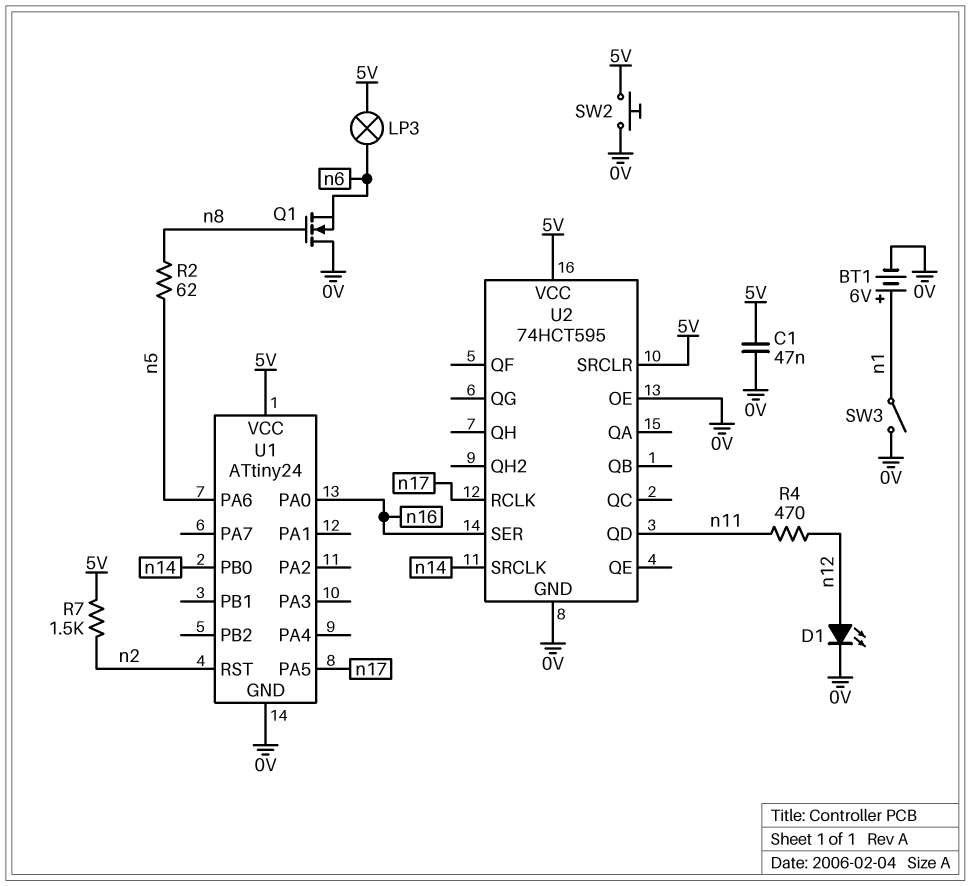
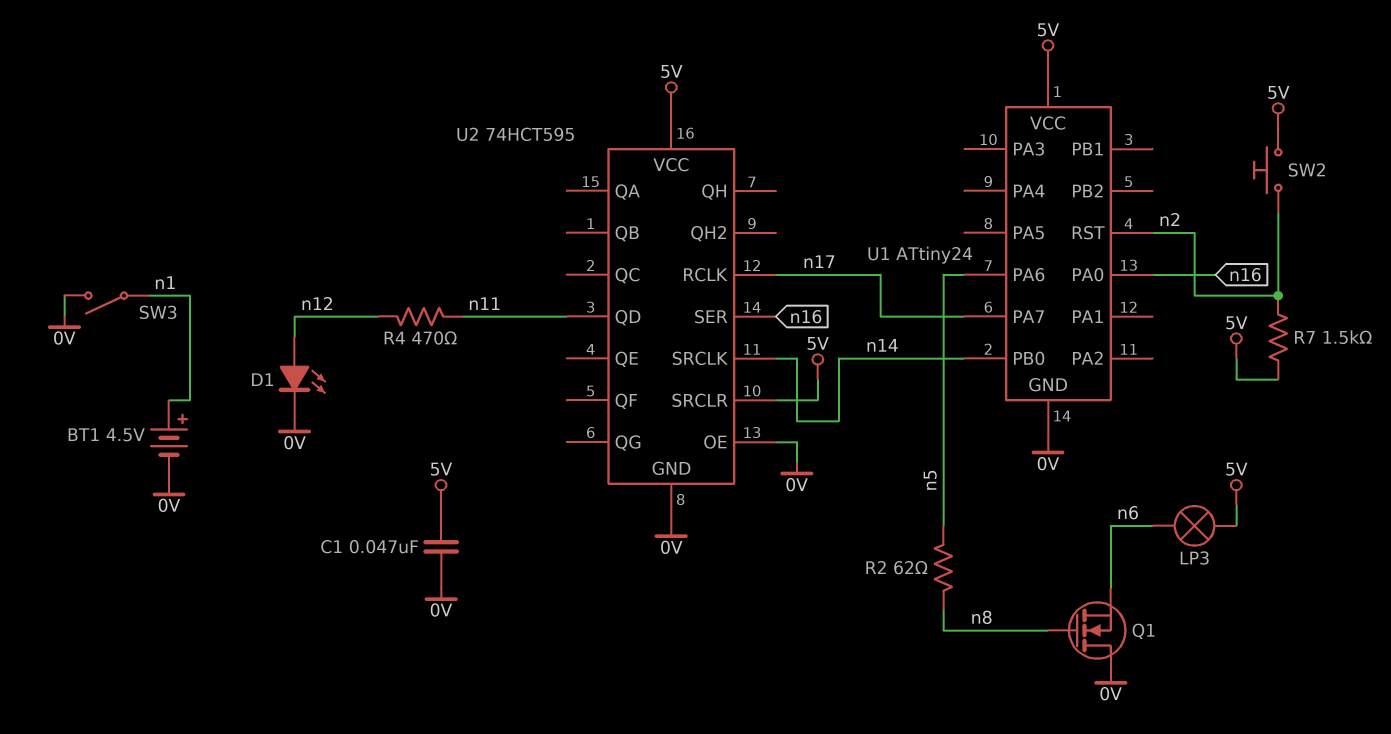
BT1: 6V (plus n1, minus 0V) -> 4.5V (plus n1, minus 0V)
SW2: button (0V, 5V) -> button (5V, n2)
U1 pin PA5: n17 -> none
U1 pin PA7: none -> n17

